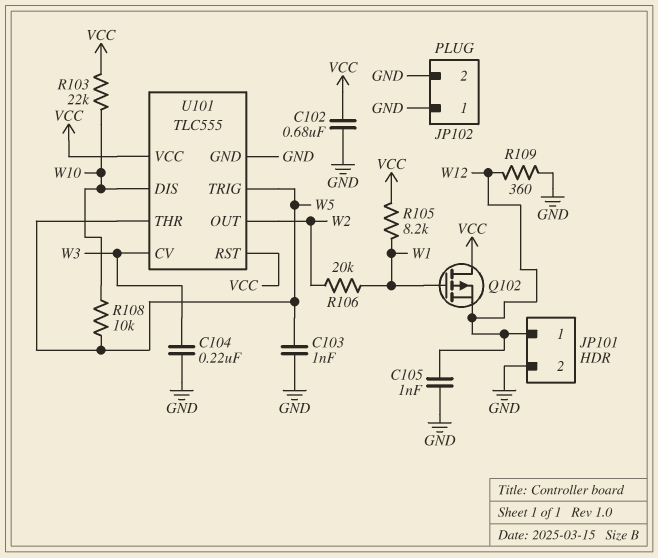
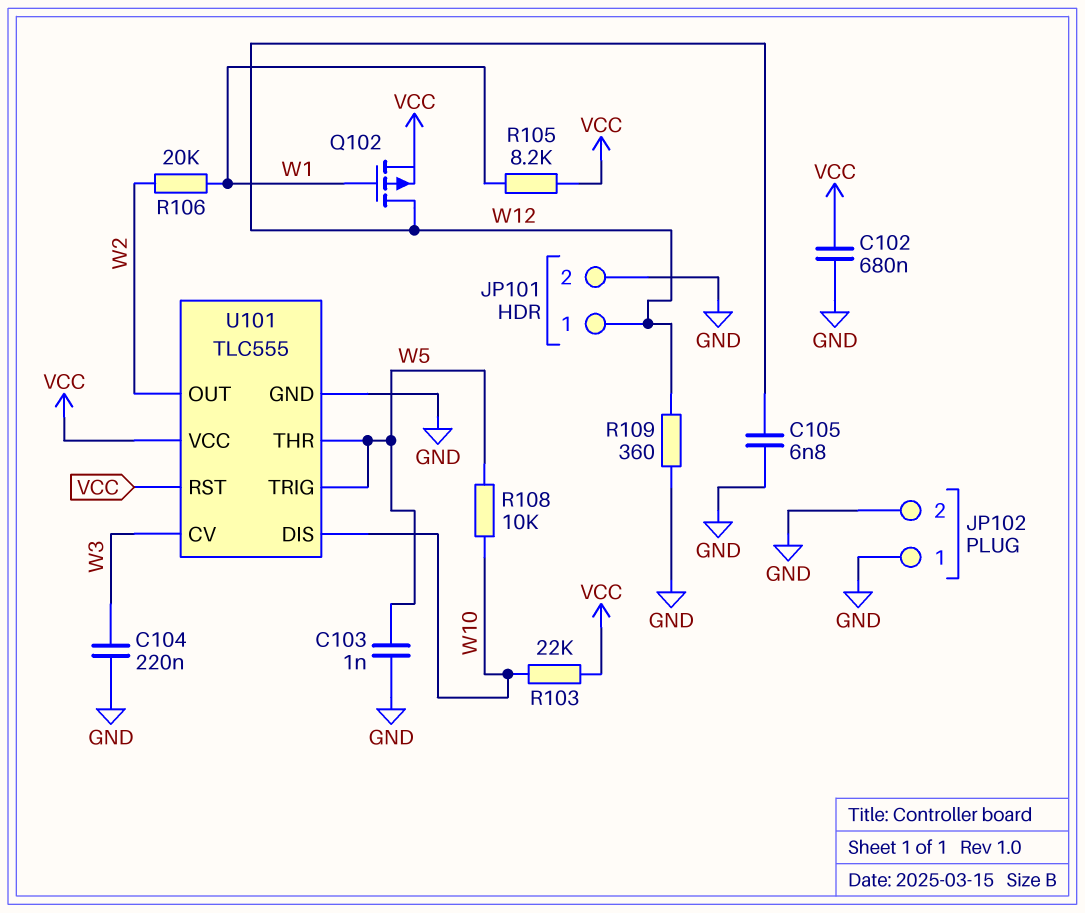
C105: 1nF (GND, W12) -> 6.8nF (GND, W12)
Q102: PMOS (G W1, D VCC, S W12) -> PMOS (G W1, D W12, S VCC)

